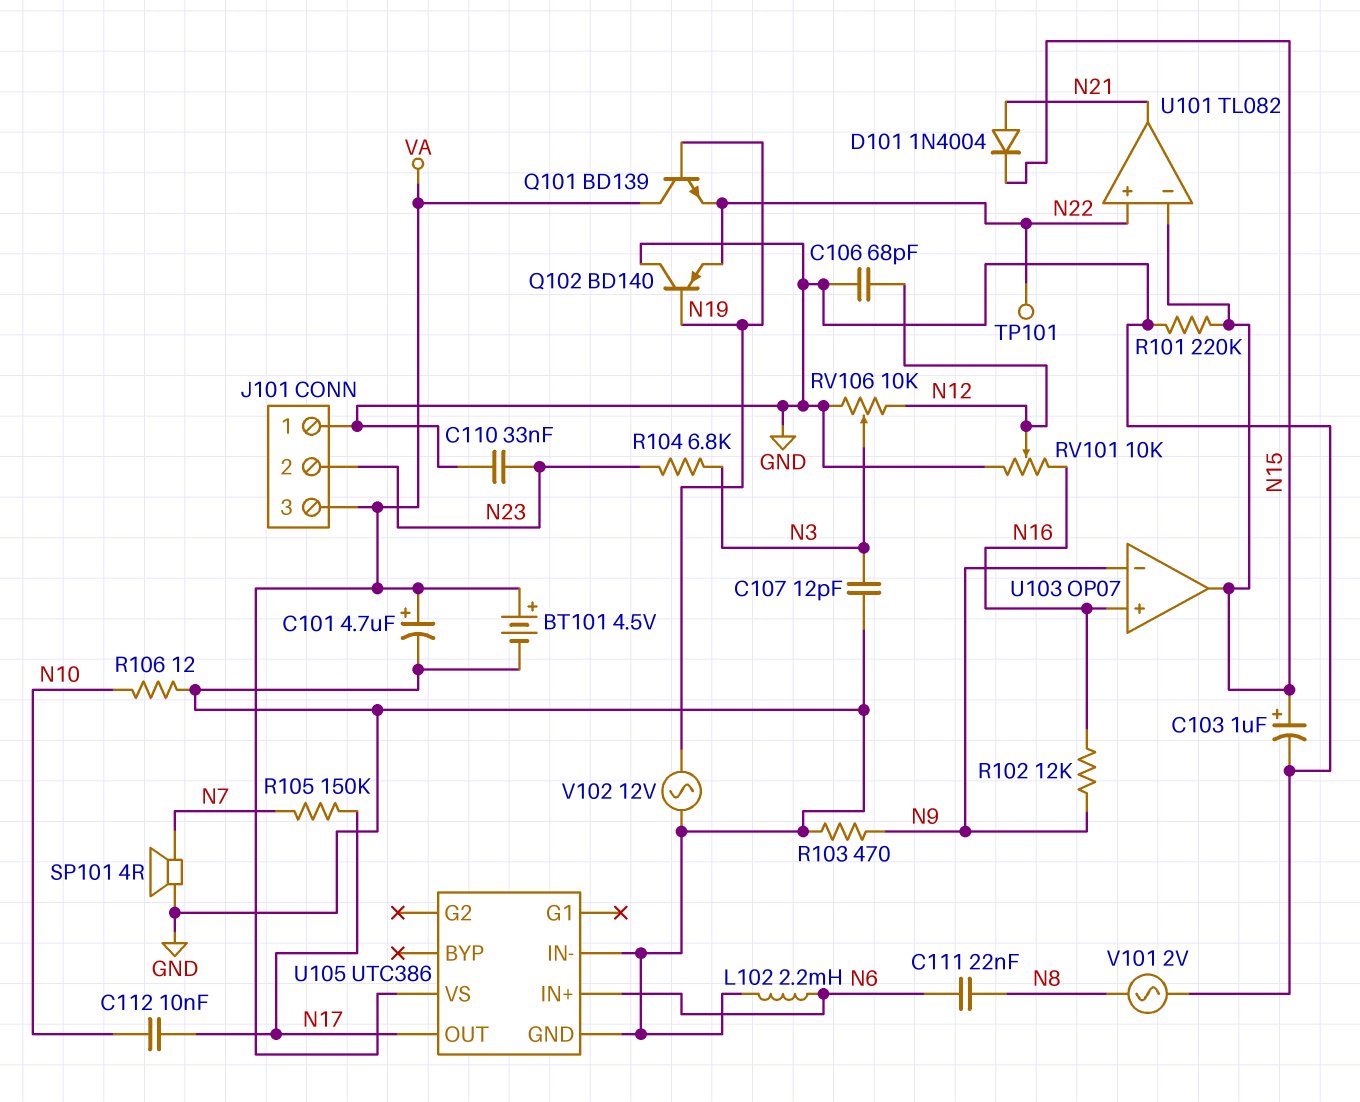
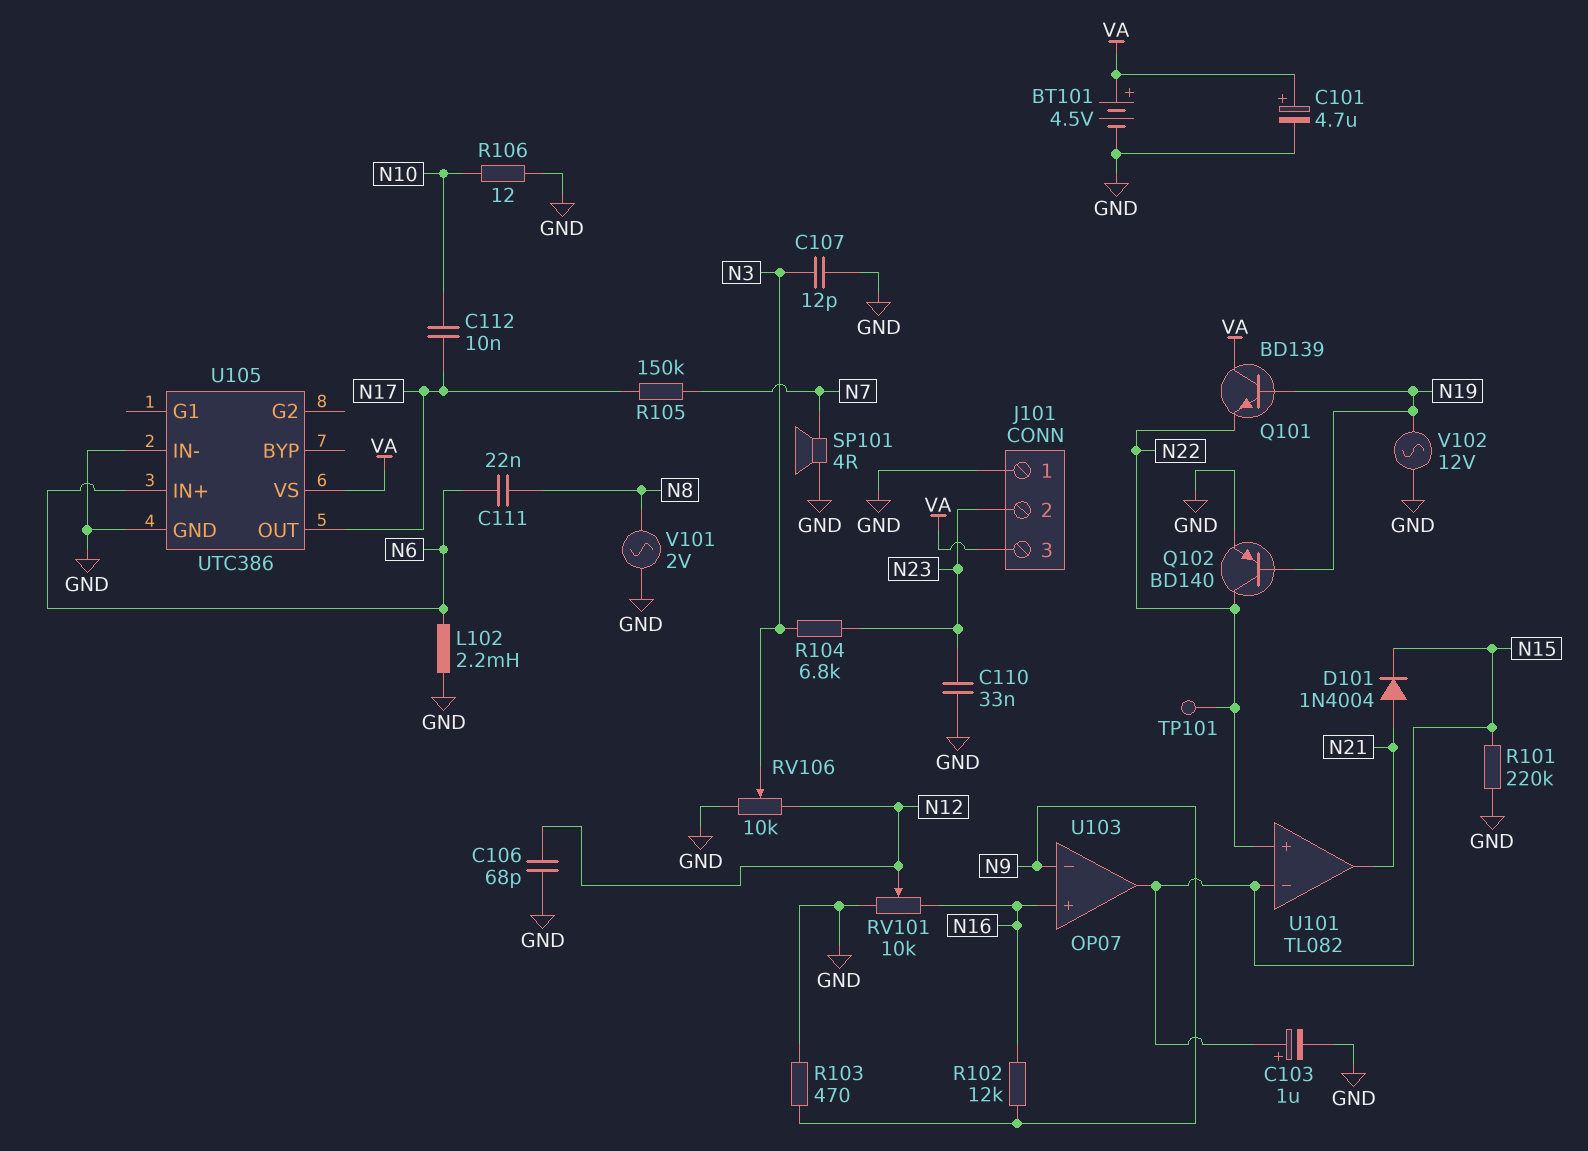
Q102: PNP BD140 (B N19, C GND, E N22) -> PNP BD140 (B N19, C N22, E GND)

